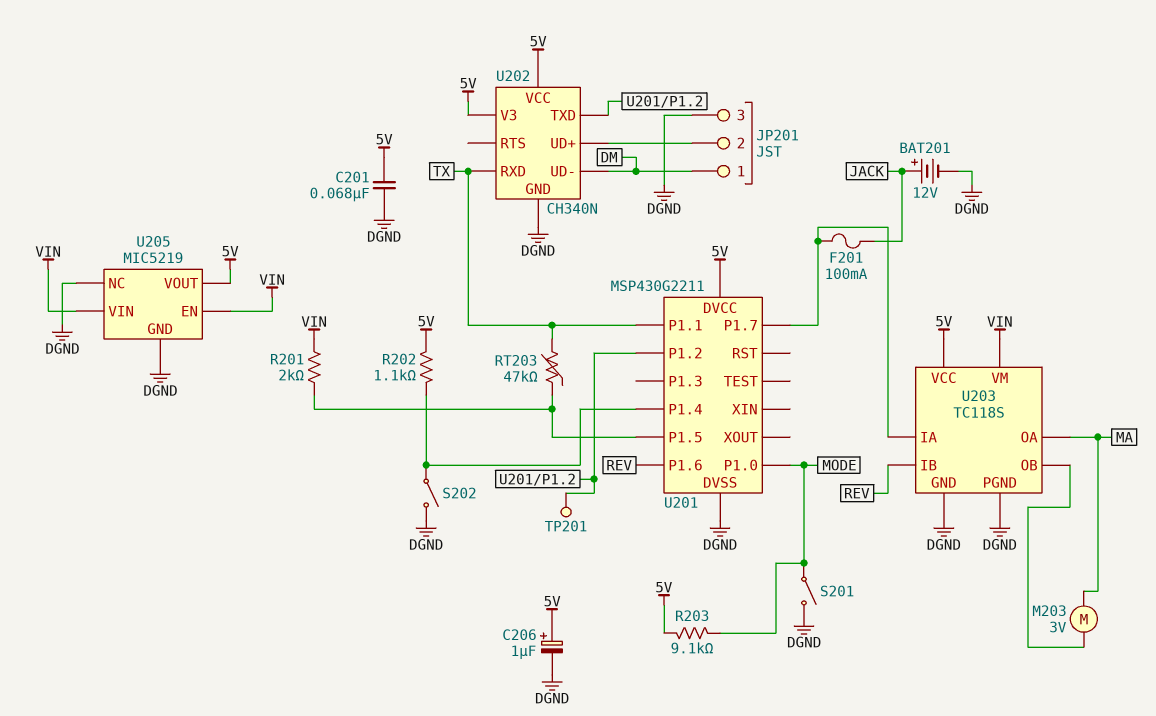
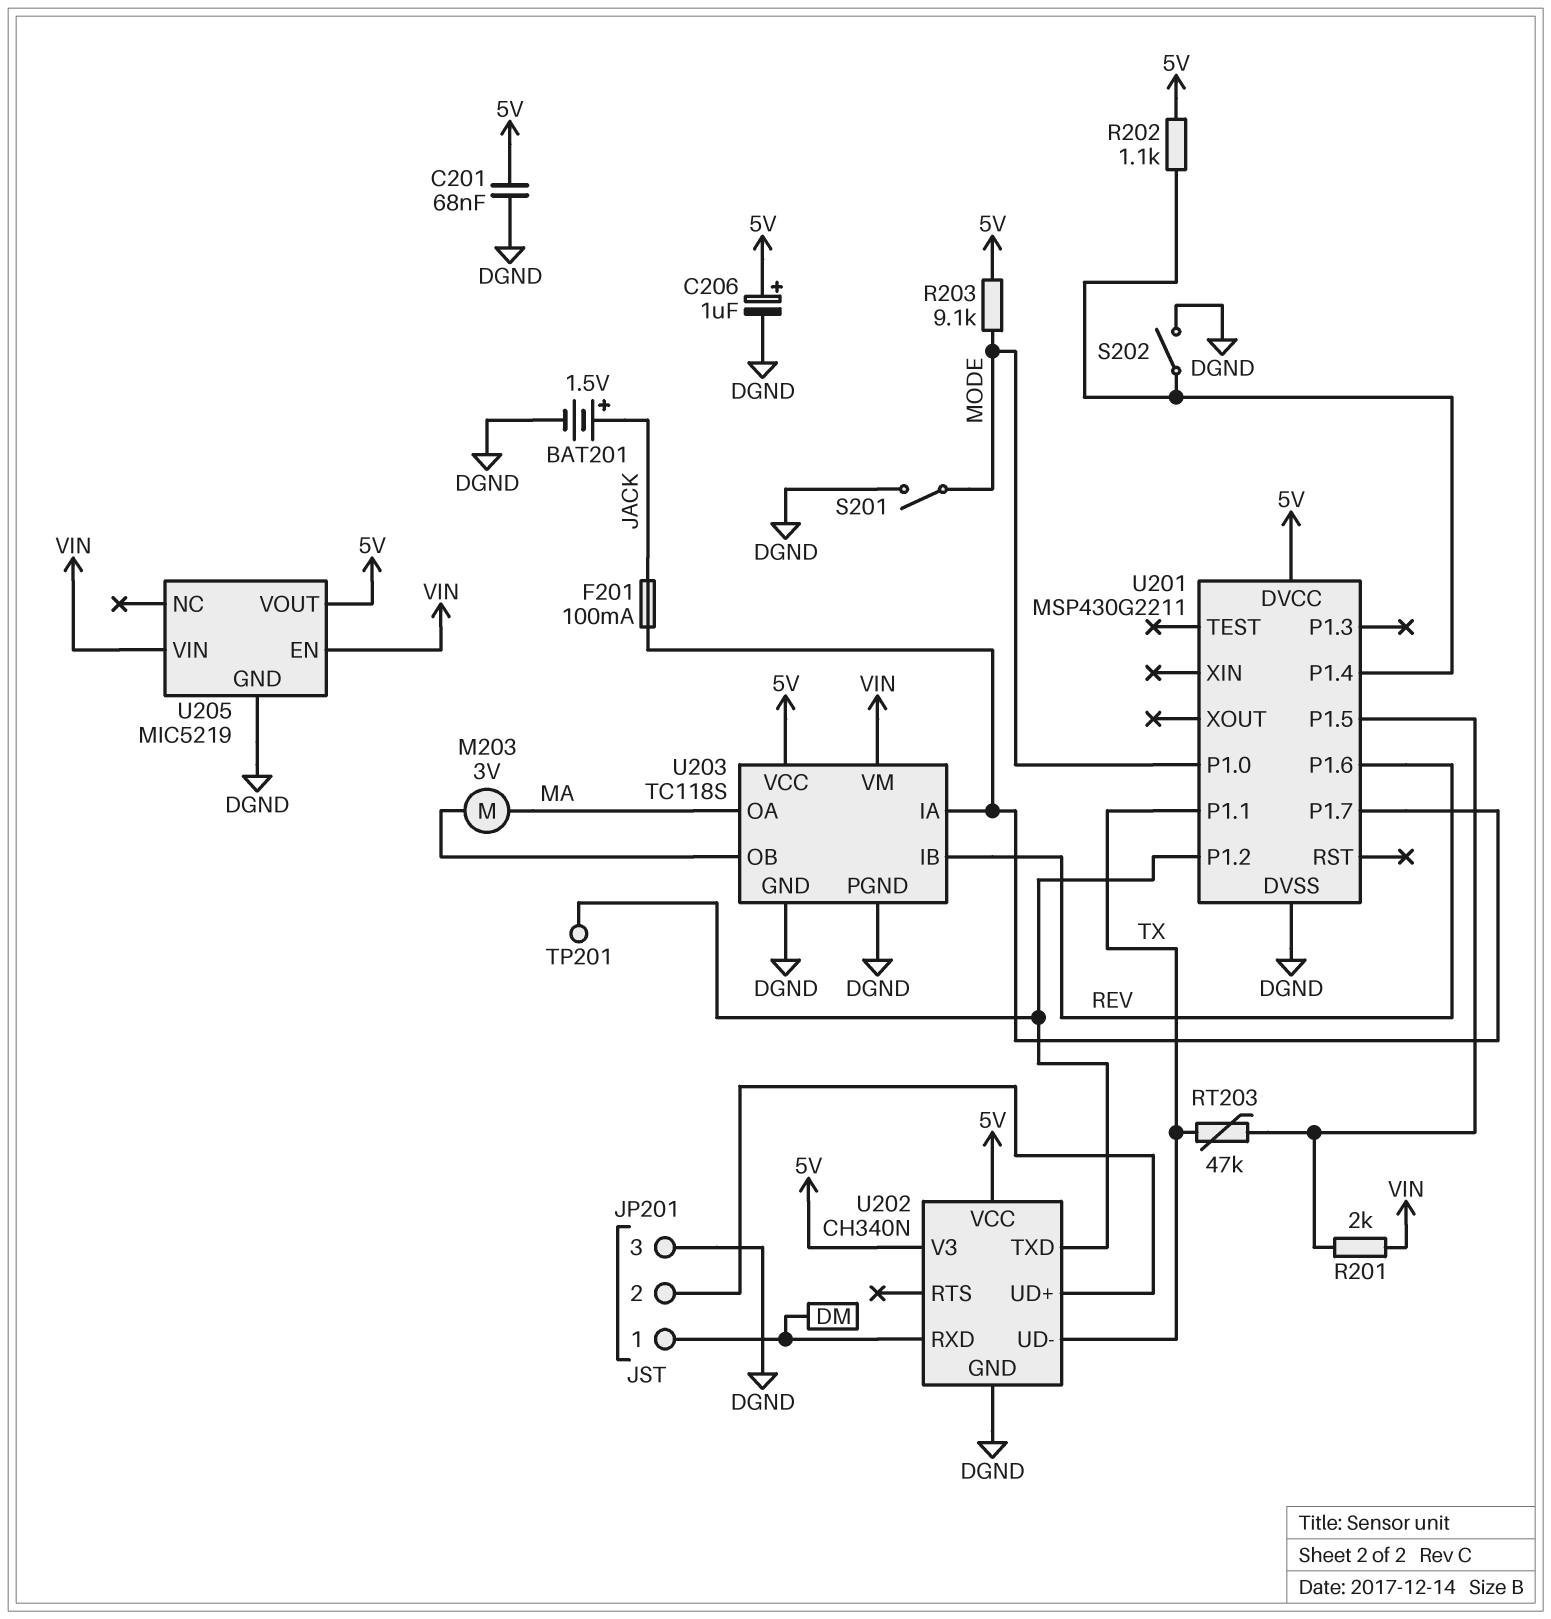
BAT201: 12V (plus JACK, minus DGND) -> 1.5V (plus JACK, minus DGND)
U202 pin RXD: TX -> DM
U202 pin UD-: DM -> TX
U205 pin NC: DGND -> none

